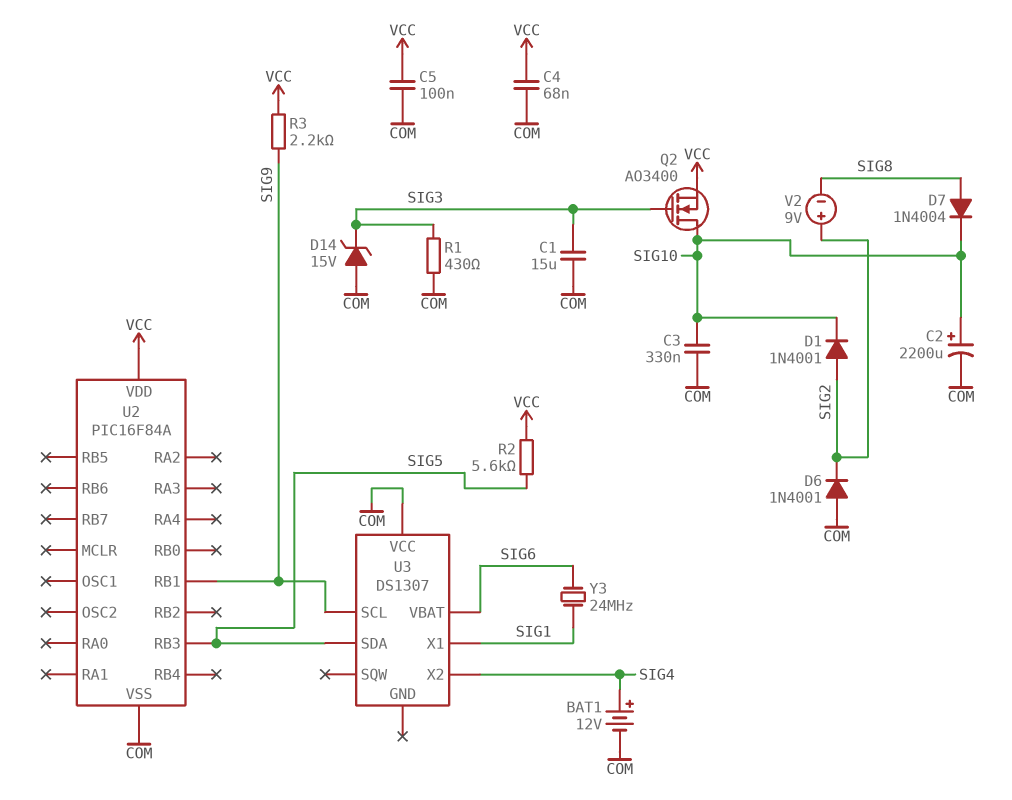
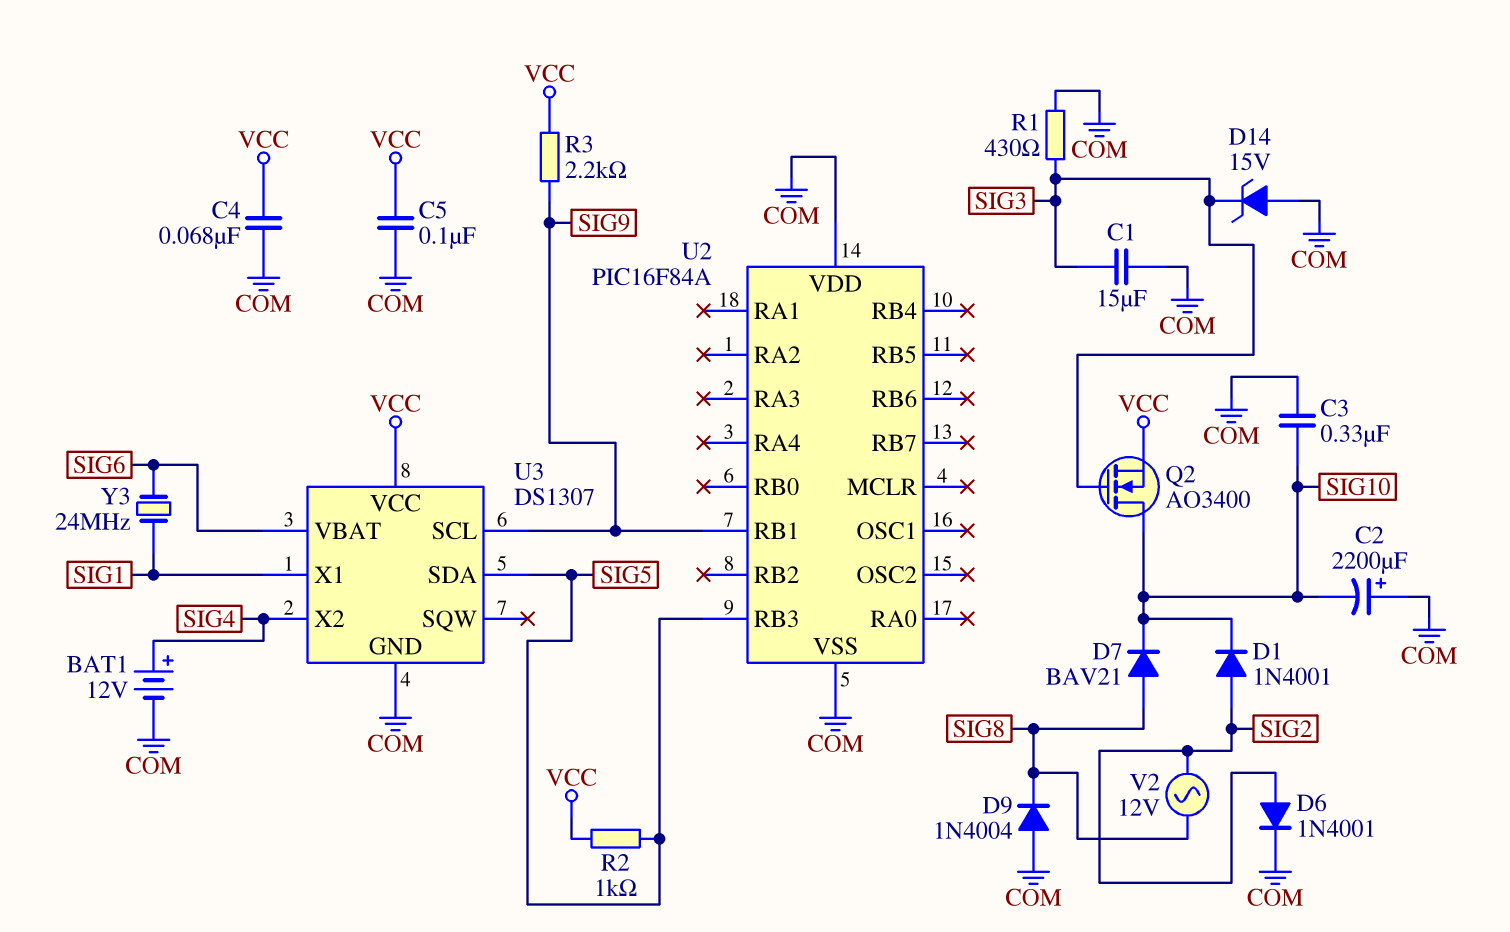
C2: 2200uF (plus SIG10, minus COM) -> 2200uF (plus COM, minus SIG10)
D6: diode 1N4001 (A COM, K SIG2) -> diode 1N4001 (A SIG2, K COM)
D7: diode 1N4004 (A SIG8, K SIG10) -> diode BAV21 (A SIG8, K SIG10)
D9: none -> diode 1N4004 (A COM, K SIG8)
R2: 5.6k (SIG5, VCC) -> 1k (SIG5, VCC)
U2 pin VDD: VCC -> COM
U3 pin GND: none -> COM
U3 pin VCC: COM -> VCC
V2: 9V (plus SIG2, minus SIG8) -> AC 12V (SIG2, SIG8)

